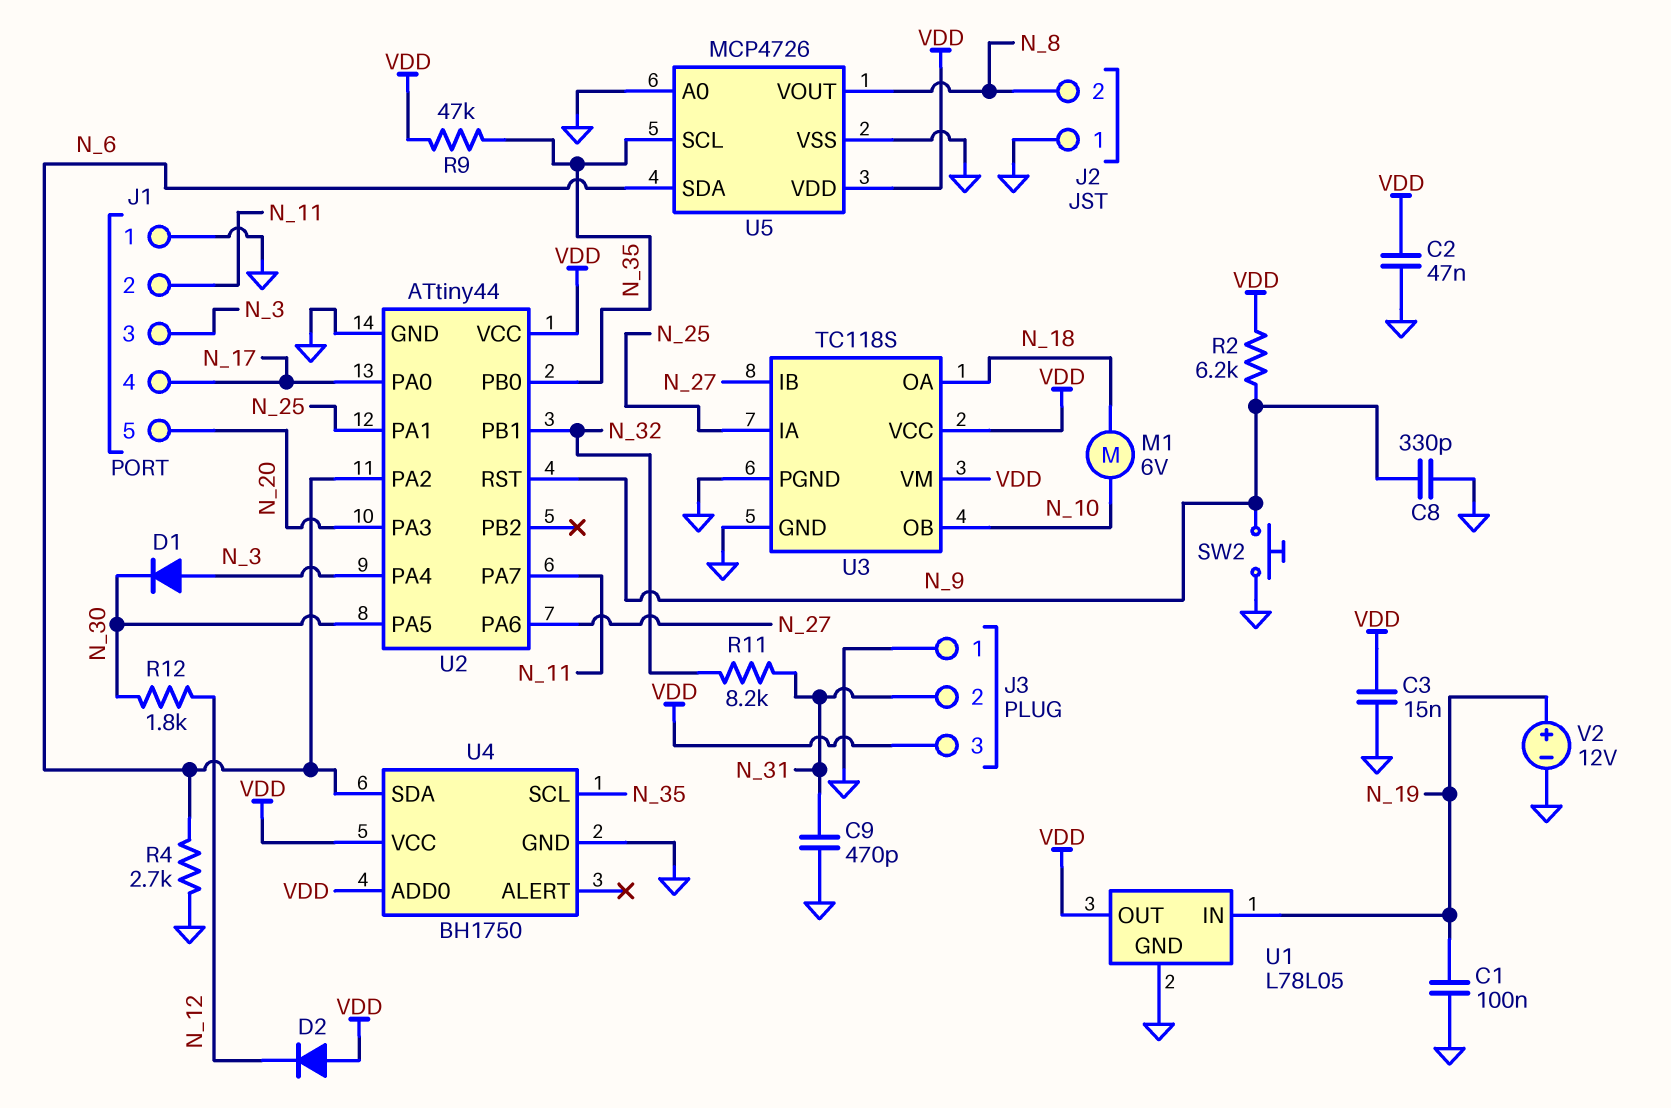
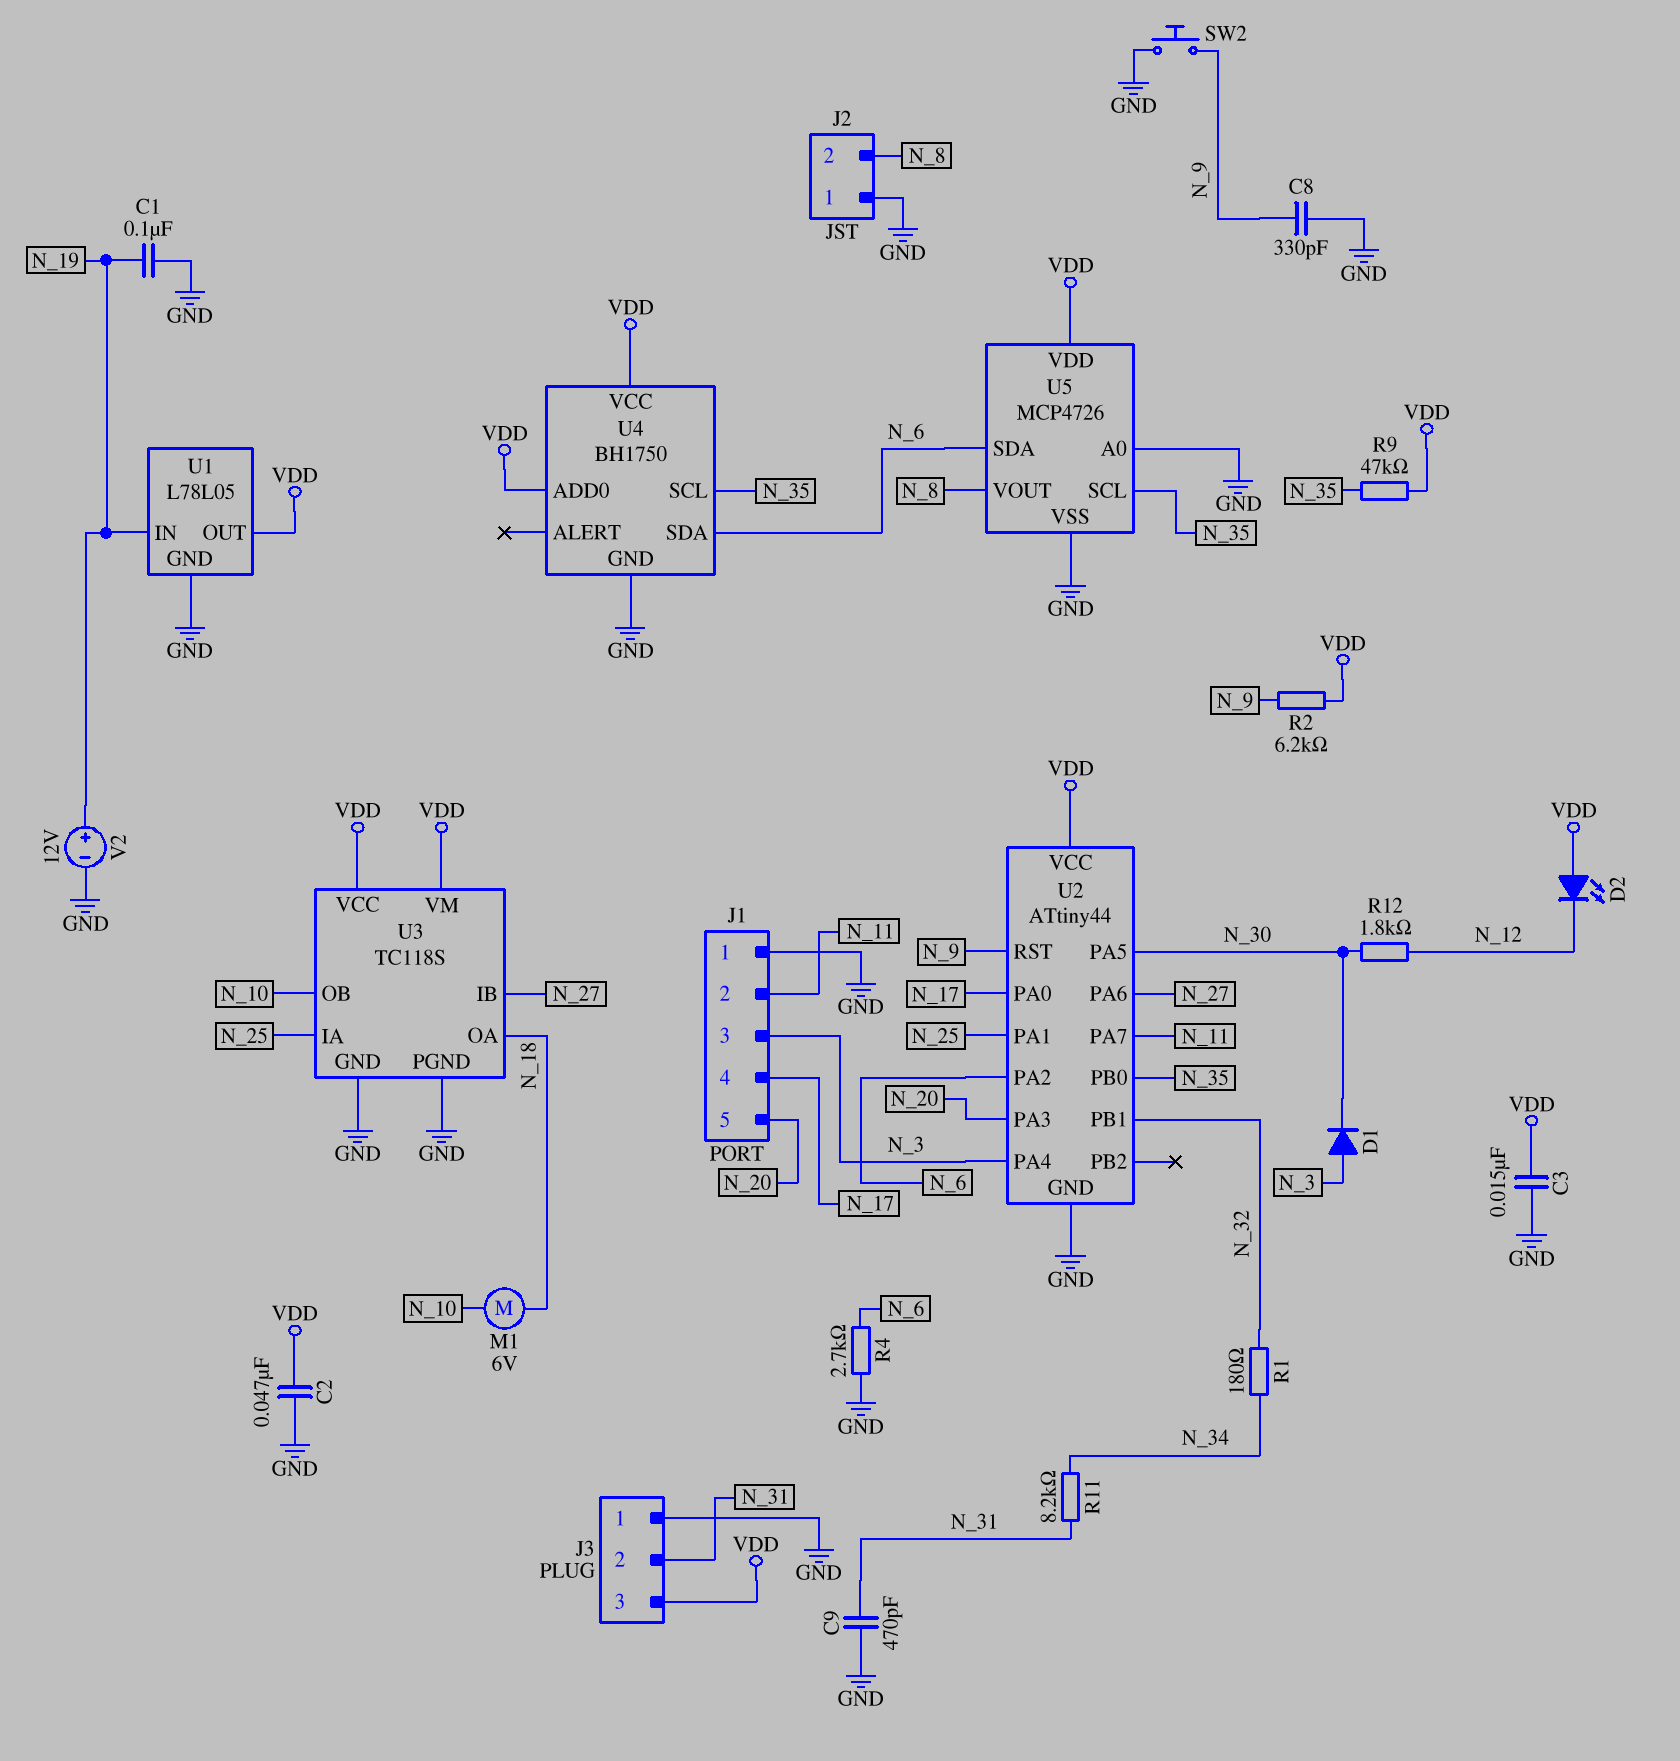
D2: diode (A VDD, K N_12) -> LED (A VDD, K N_12)
R1: none -> 180 (N_32, N_34)
R11: 8.2k (N_31, N_32) -> 8.2k (N_31, N_34)

